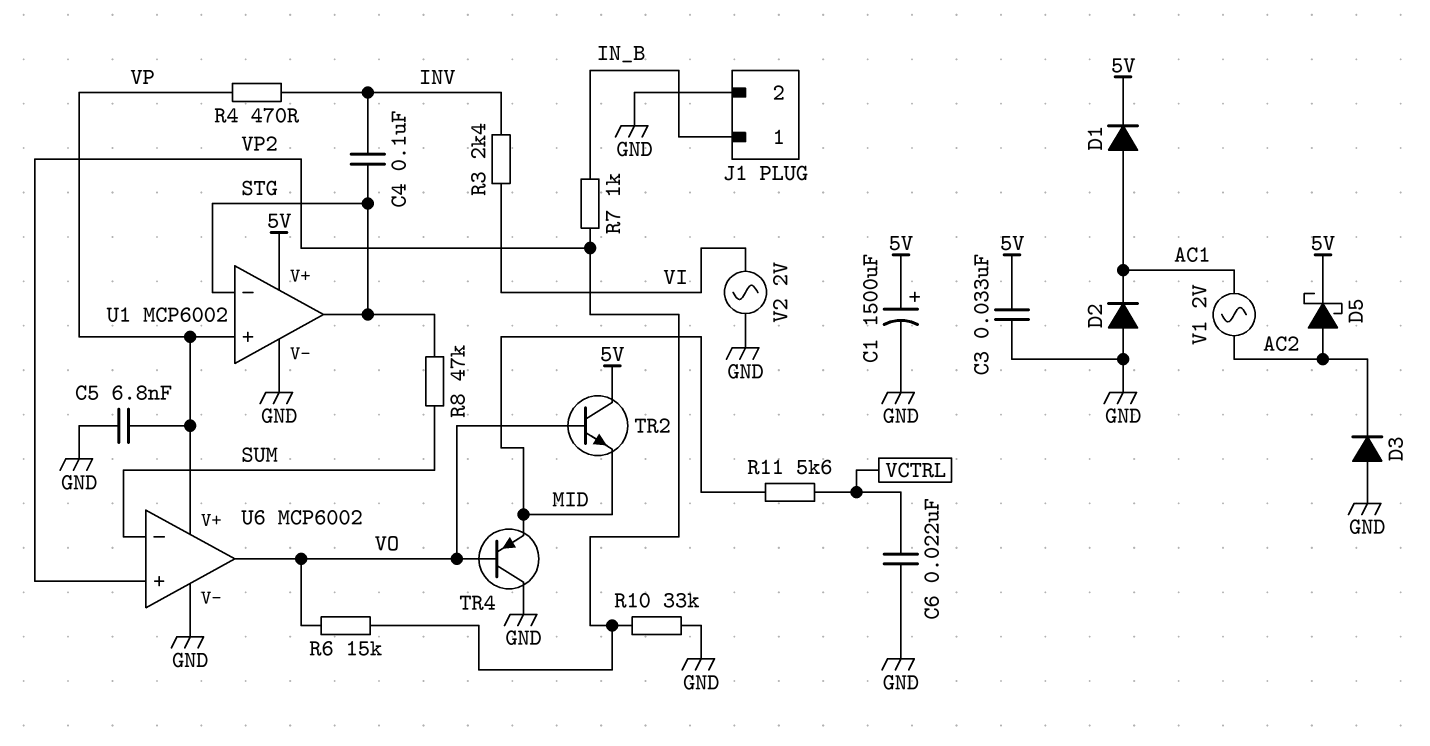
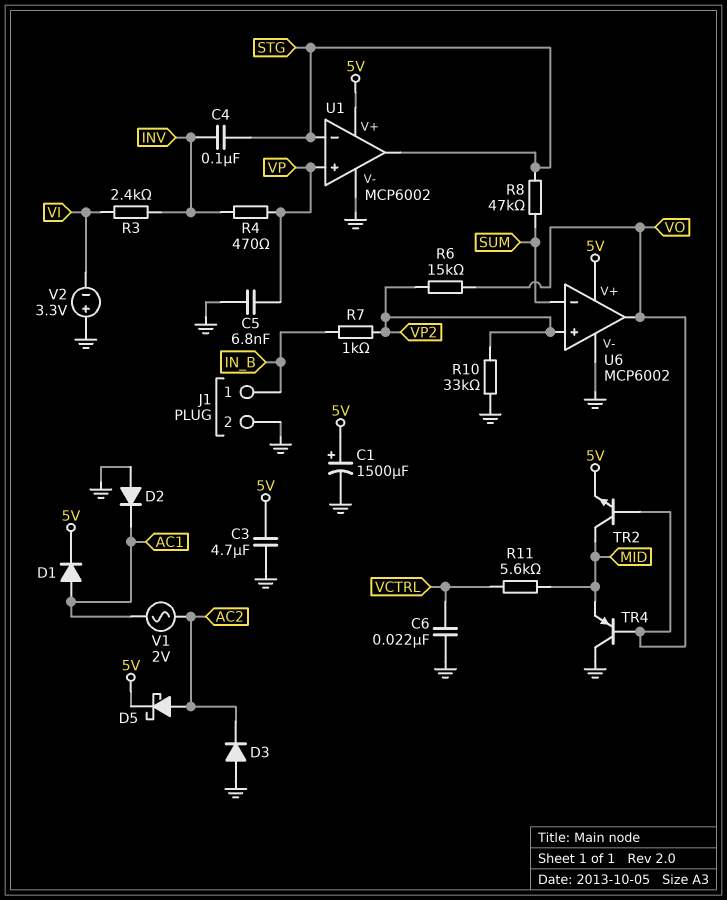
C3: 33nF (5V, GND) -> 4.7uF (5V, GND)
TR2: NPN (B VO, C 5V, E MID) -> NPN (B VO, C MID, E 5V)
U6 pin V+: VP -> 5V
V2: AC 2V (GND, VI) -> 3.3V (plus GND, minus VI)

